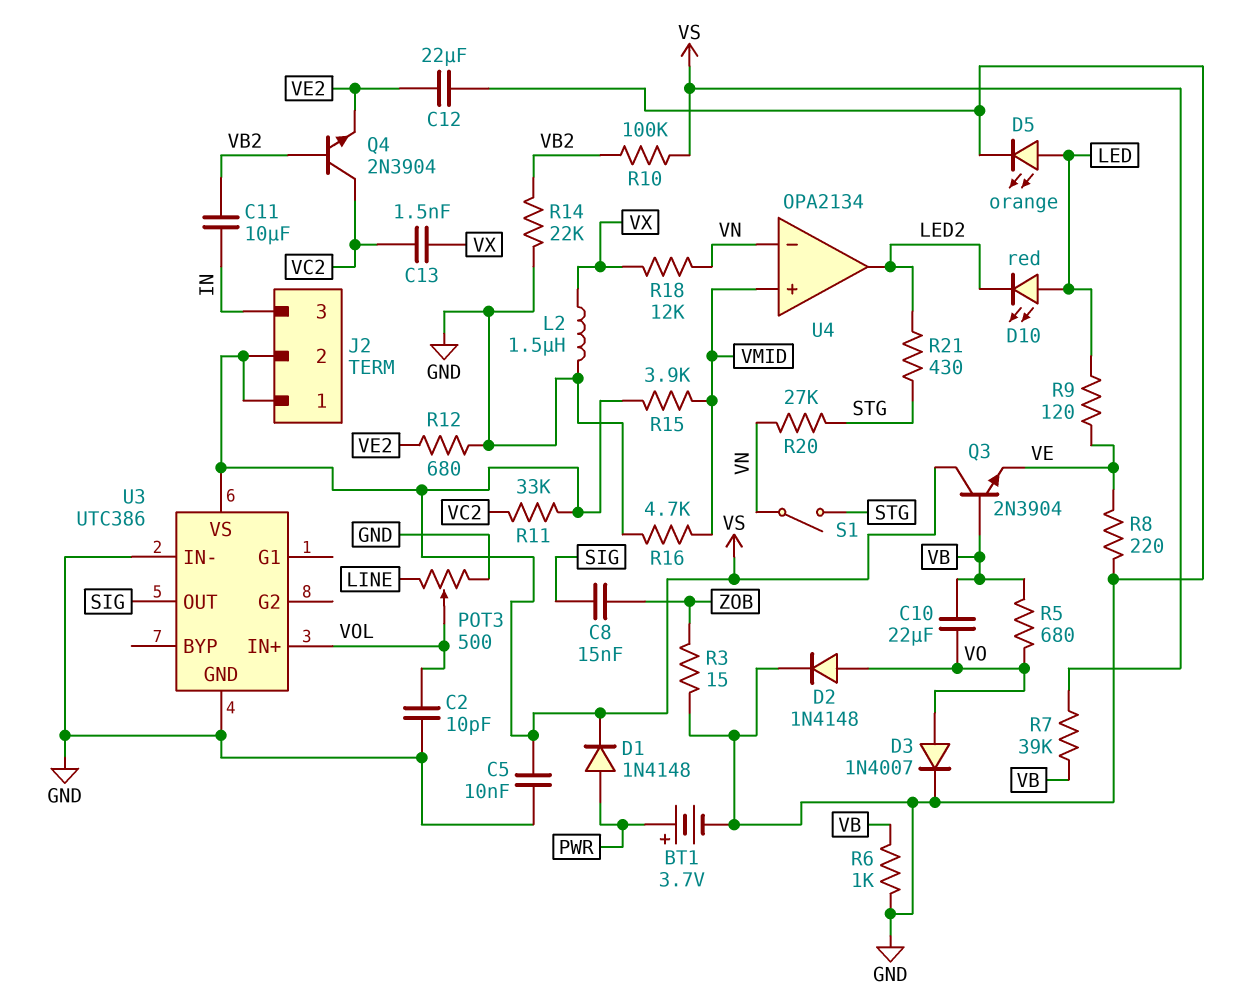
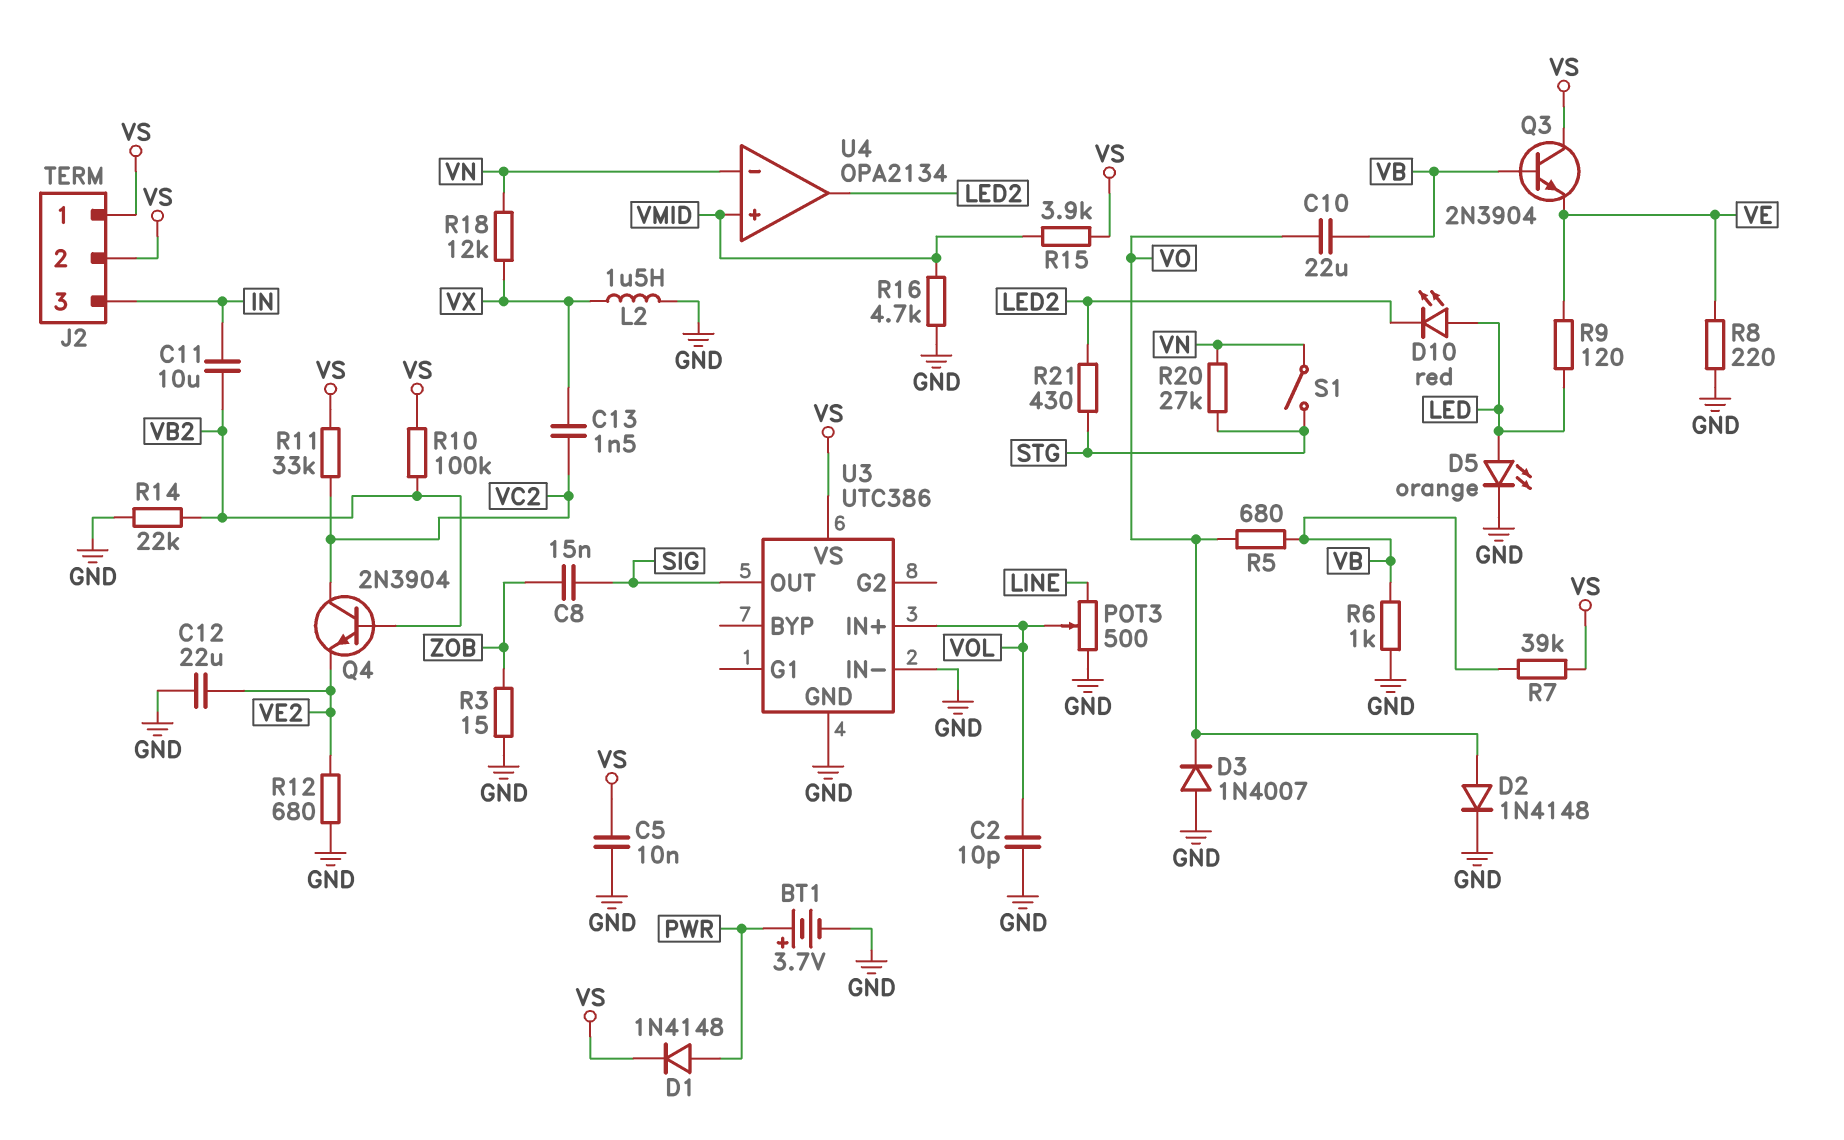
D3: diode 1N4007 (A VO, K GND) -> diode 1N4007 (A GND, K VO)

